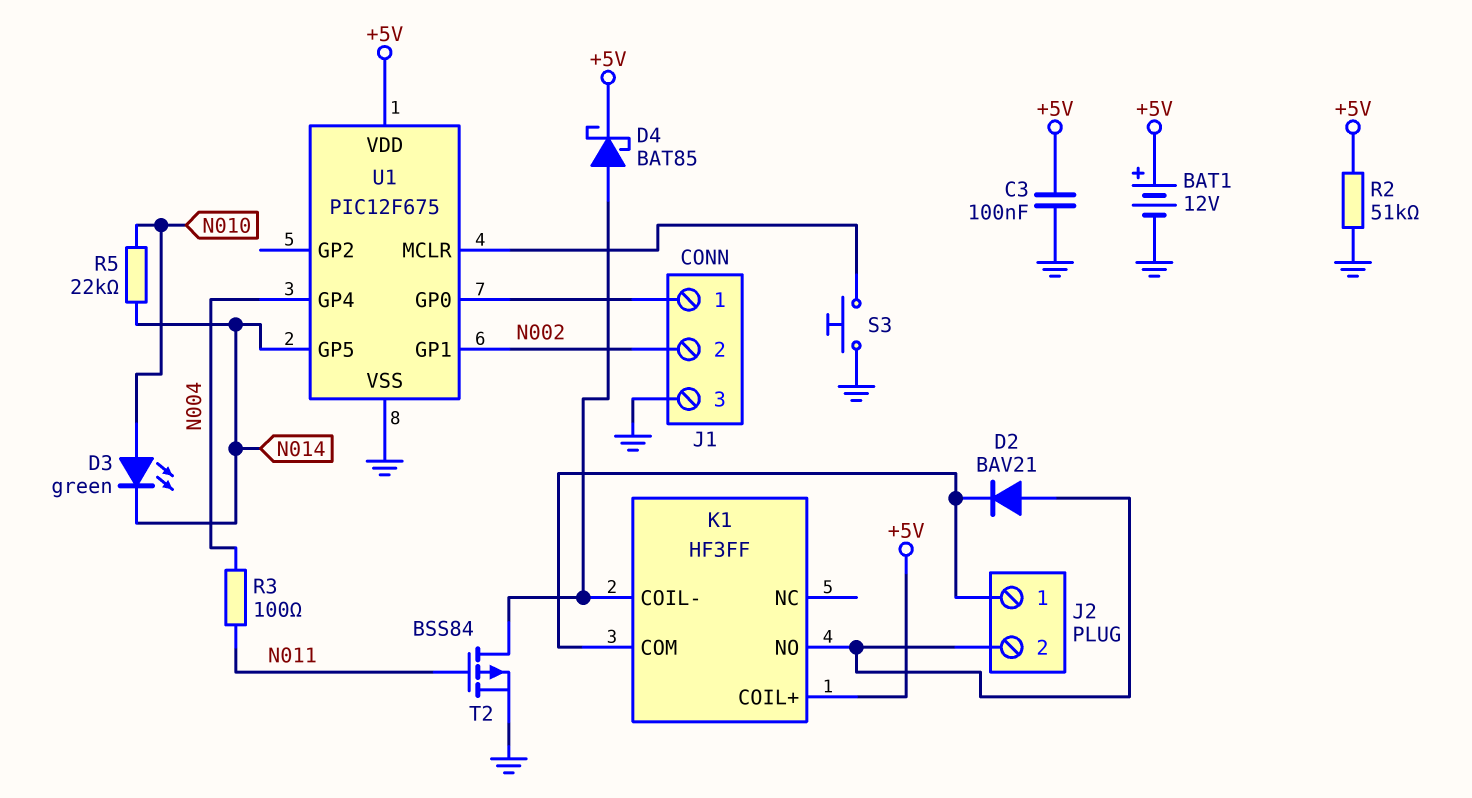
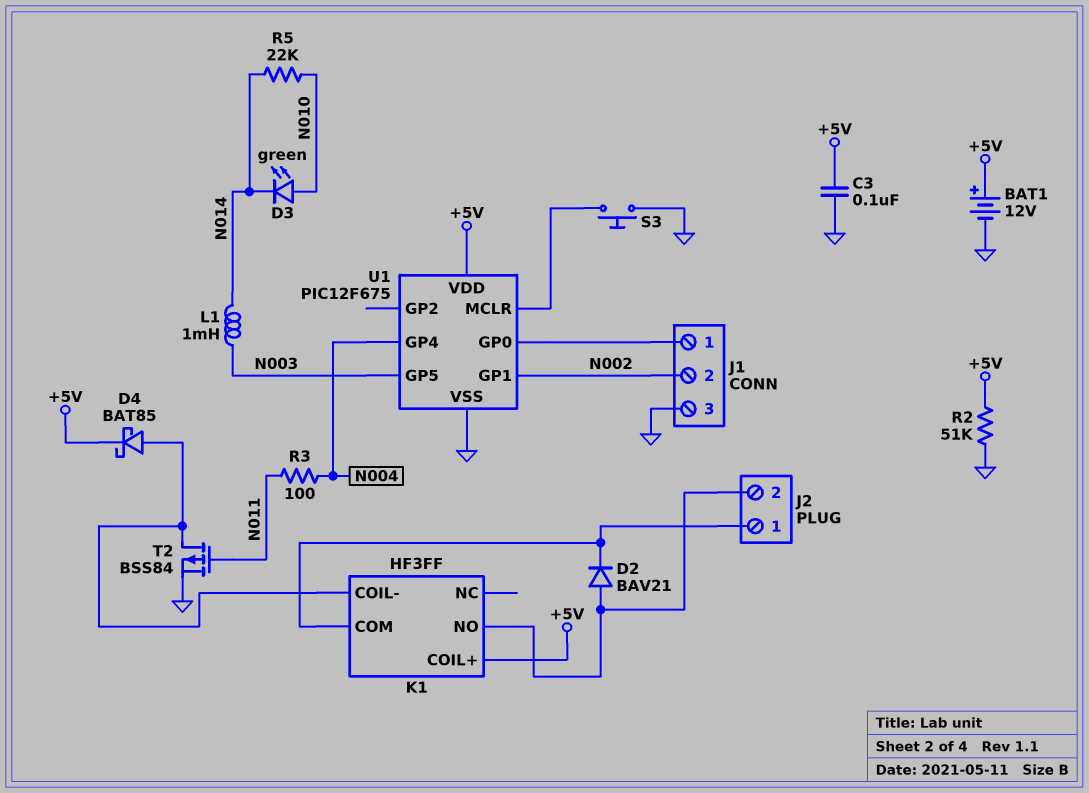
L1: none -> 1mH (N003, N014)
U1 pin GP5: N014 -> N003

